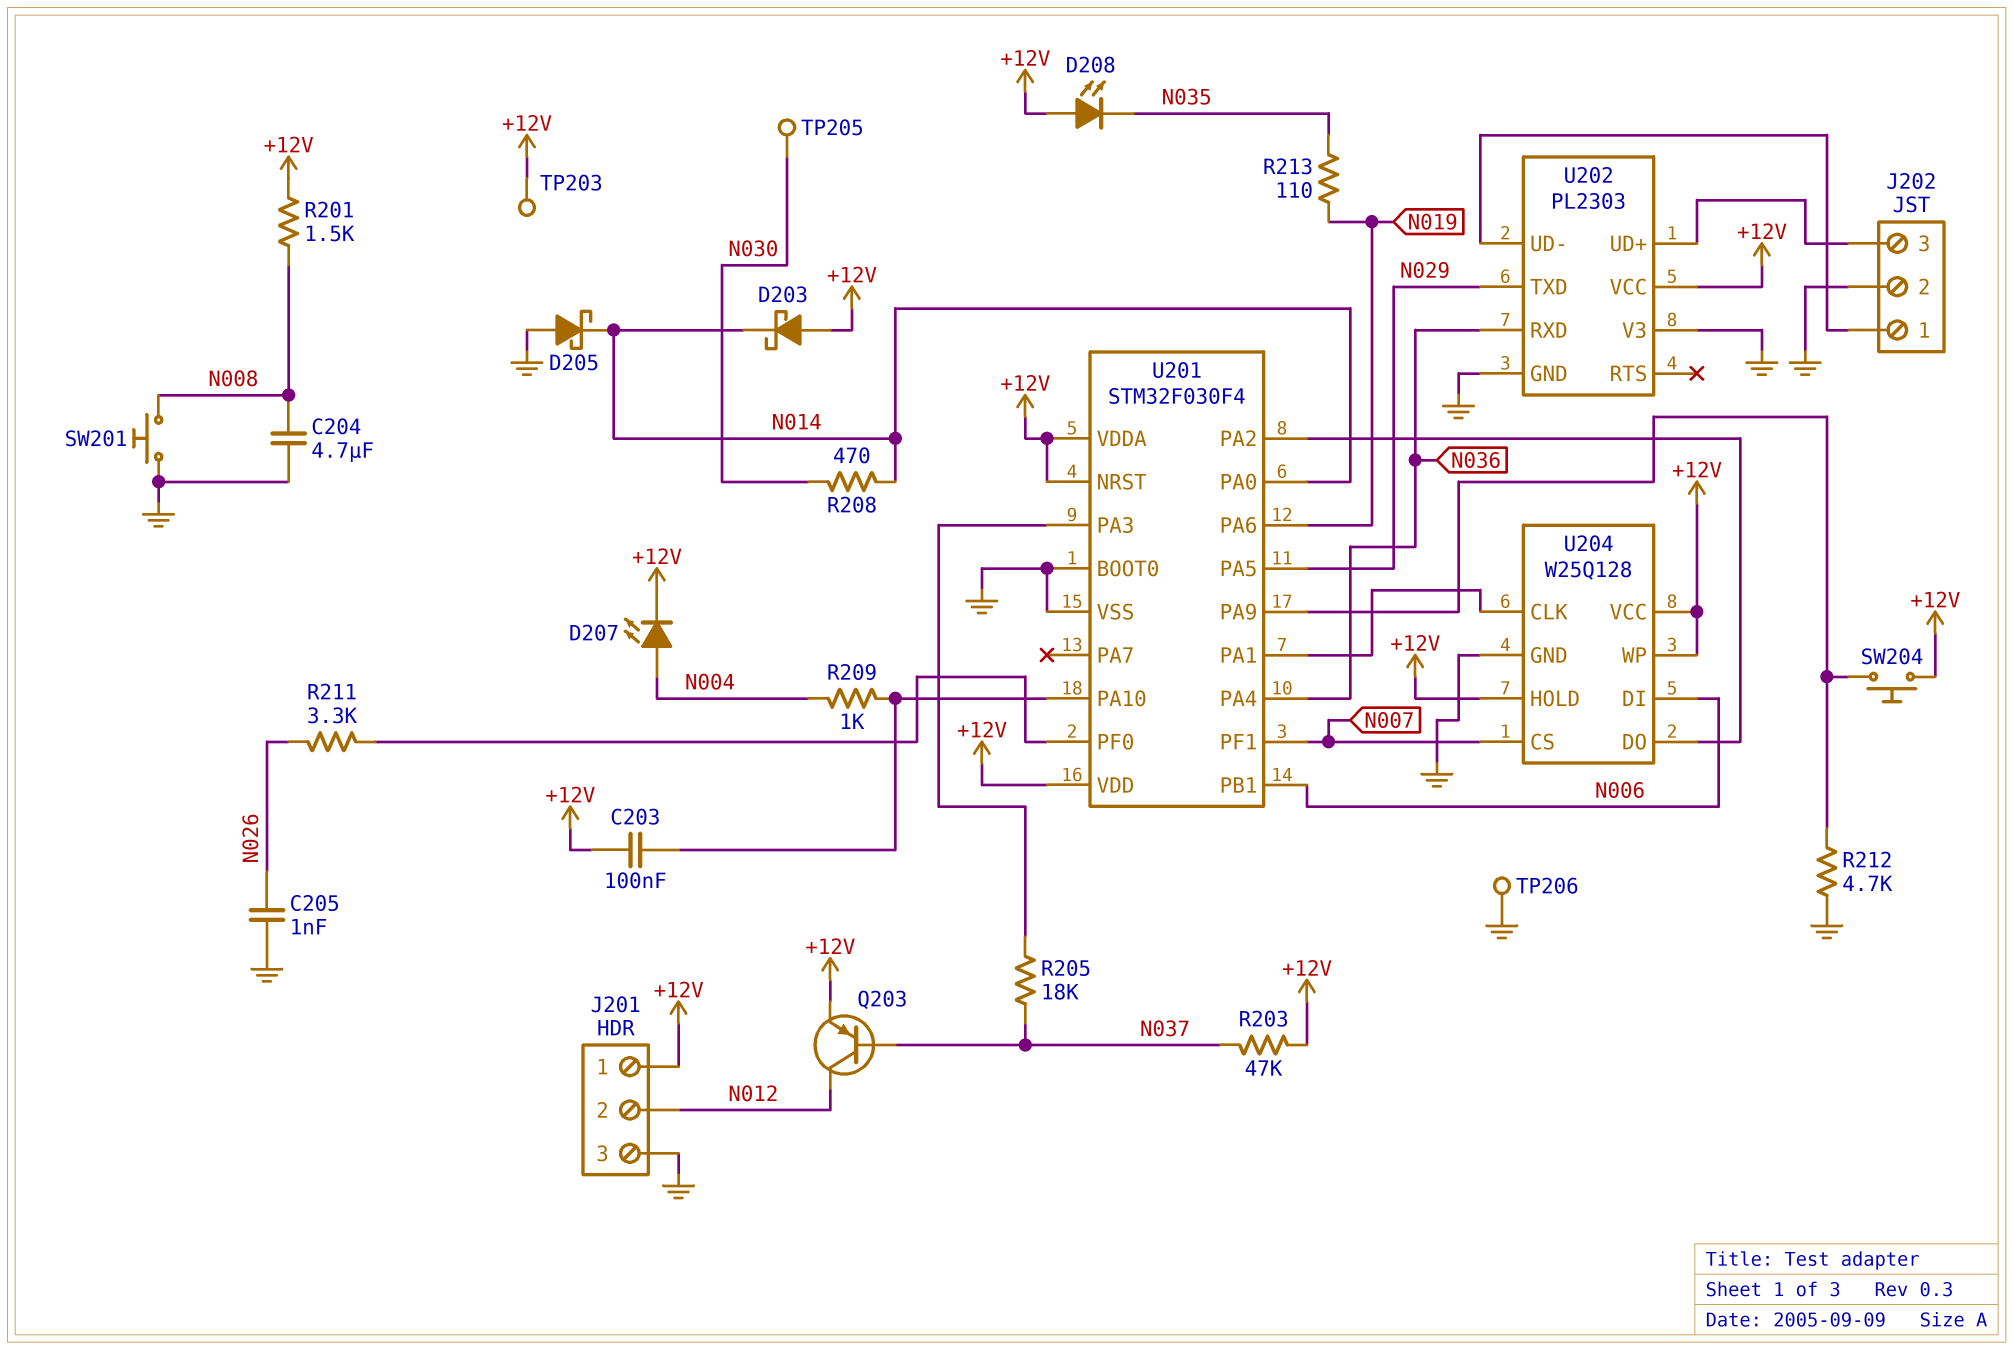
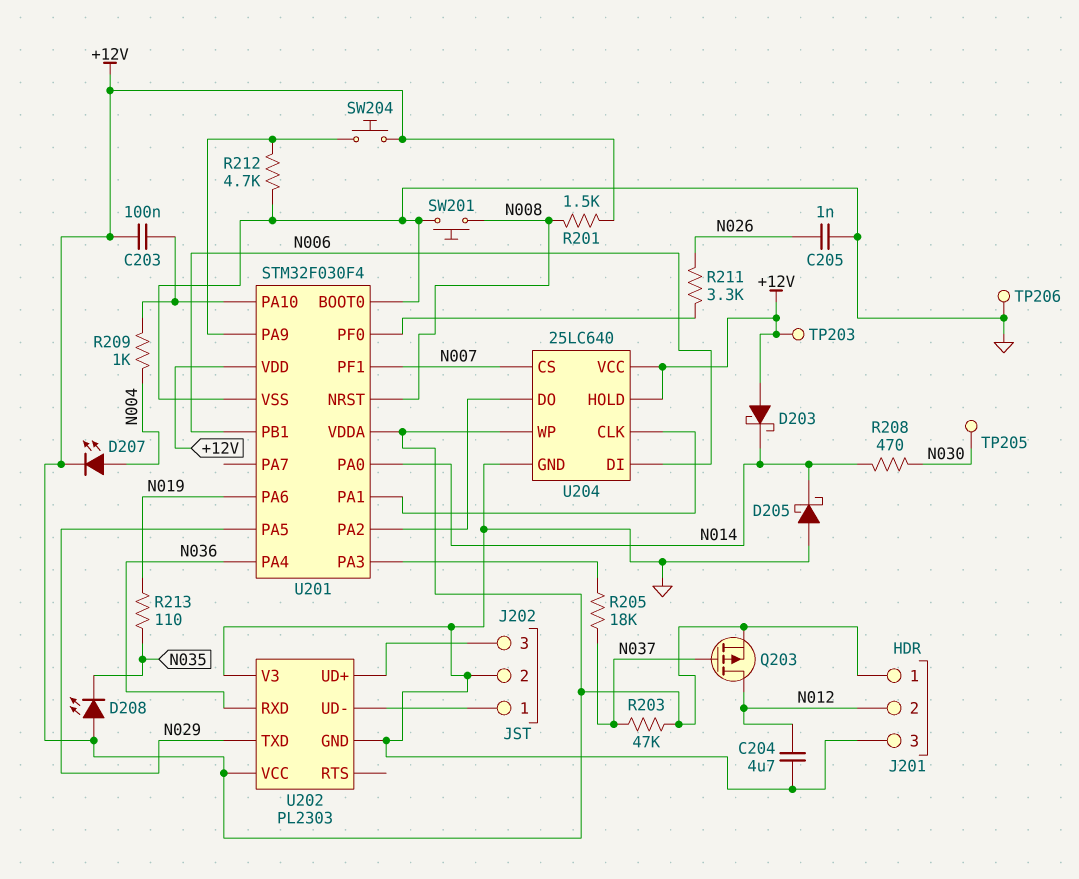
C204: 4.7uF (GND, N008) -> 4.7uF (GND, N012)
Q203: PNP (B N037, C N012, E +12V) -> PMOS (G N037, D N012, S +12V)
U201 pin NRST: +12V -> N008
U204: W25Q128 -> 25LC640

